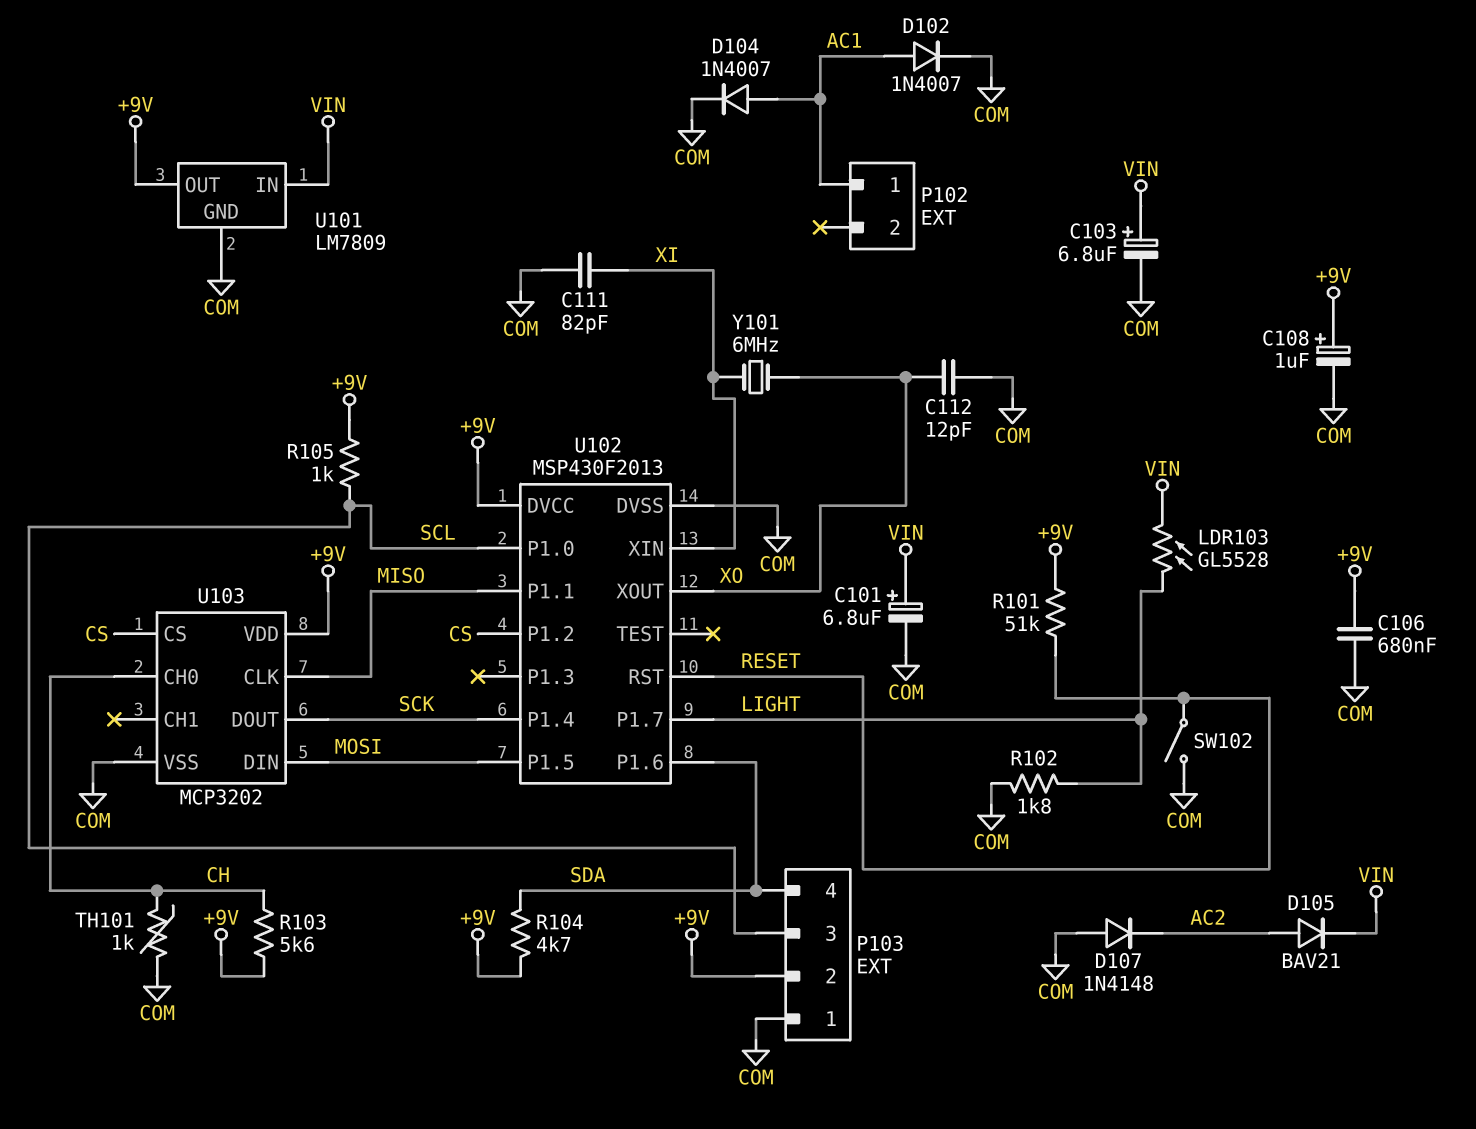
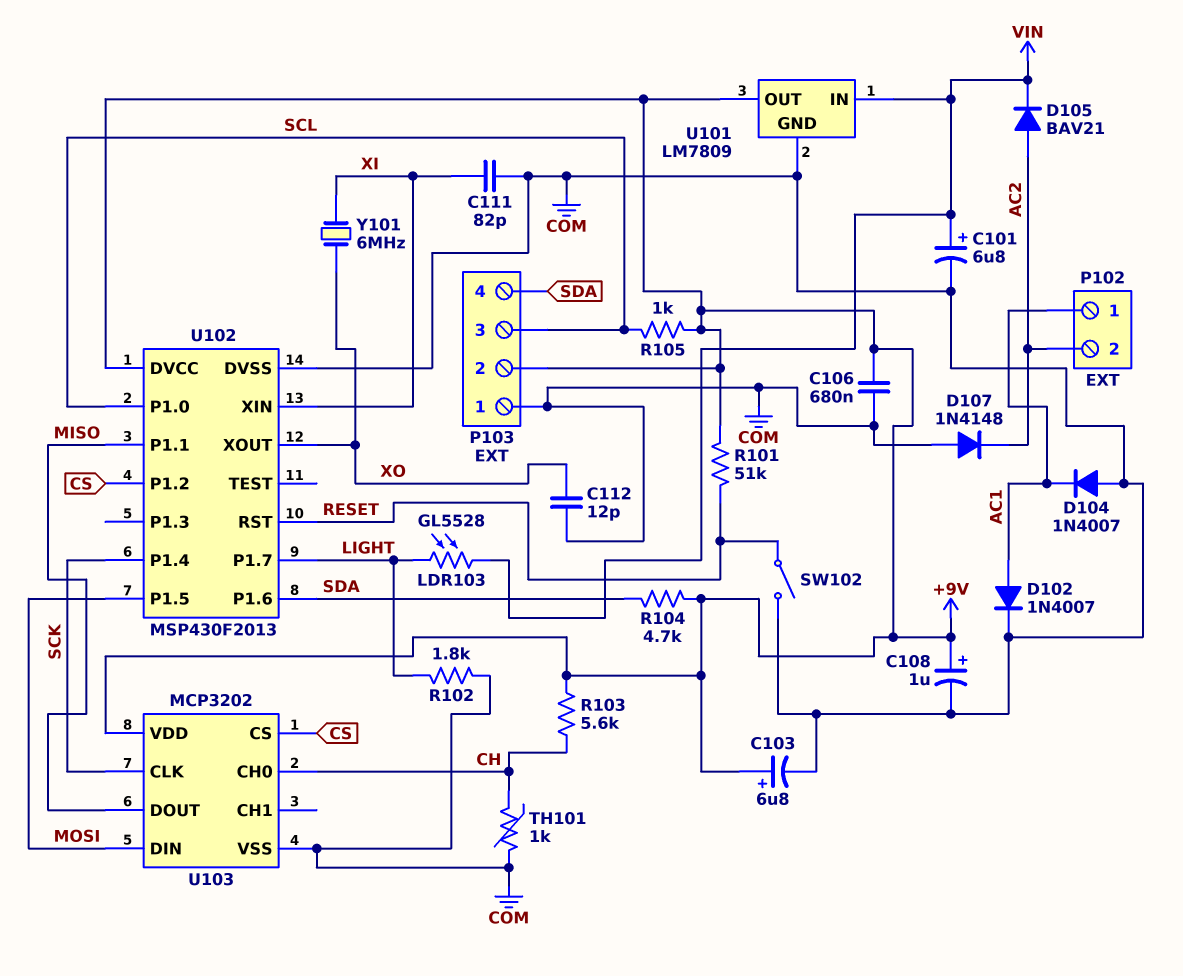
C103: 6.8uF (plus VIN, minus COM) -> 6.8uF (plus +9V, minus COM)
D104: diode 1N4007 (A AC1, K COM) -> diode 1N4007 (A COM, K AC1)
P102 pin 2: none -> AC2
U103 pin CLK: MISO -> SCK
U103 pin DOUT: SCK -> MISO

